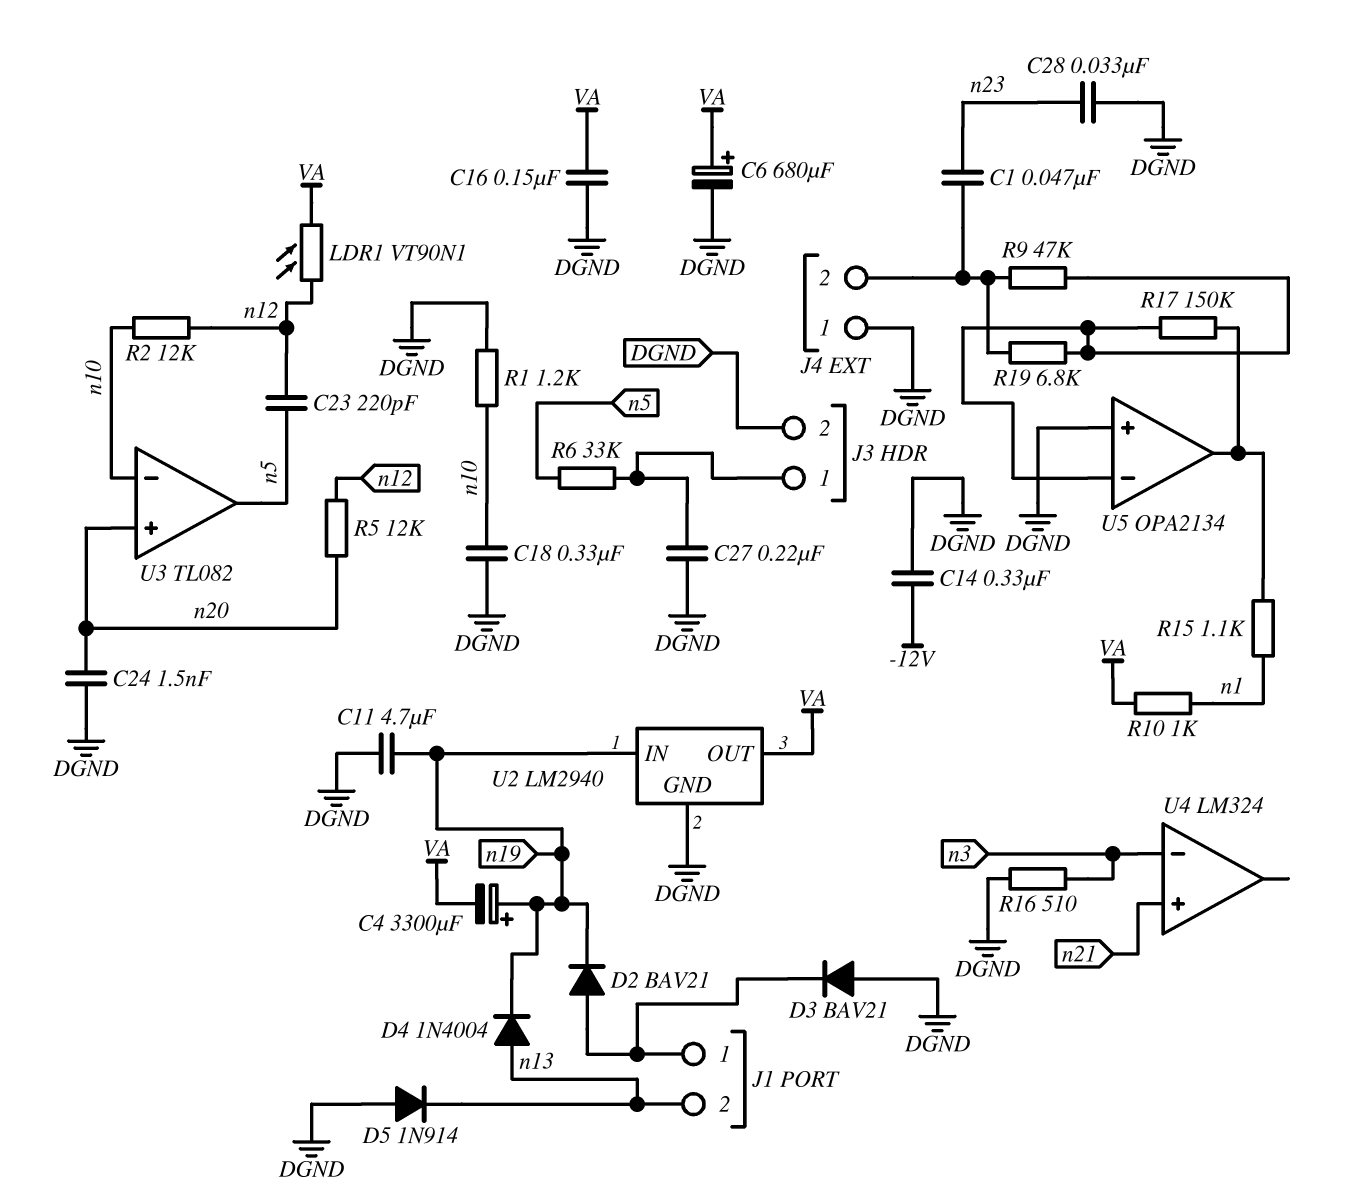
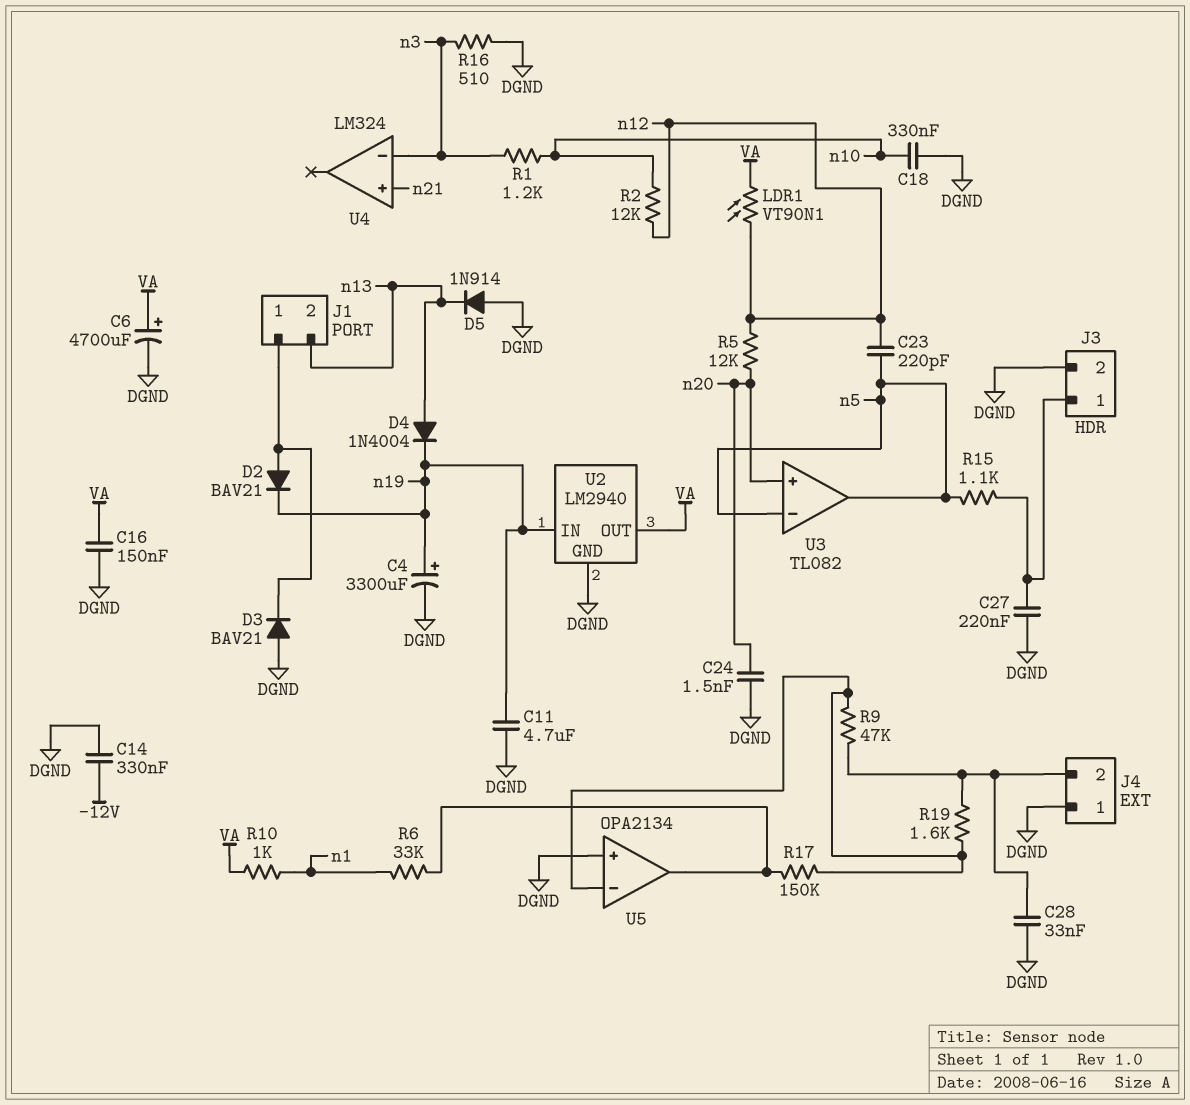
C1: 47nF (J4/2, n23) -> none
C4: 3300uF (plus n19, minus VA) -> 3300uF (plus n19, minus DGND)
C6: 680uF (plus VA, minus DGND) -> 4700uF (plus VA, minus DGND)
C28: 33nF (DGND, n23) -> 33nF (DGND, J4/2)
R1: 1.2k (DGND, n10) -> 1.2k (n3, n10)
R6: 33k (J3/1, n5) -> 33k (U5/out, n1)
R15: 1.1k (U5/out, n1) -> 1.1k (J3/1, n5)
R19: 6.8k (J4/2, U5/in-) -> 1.6k (J4/2, U5/in-)
U3 pin in-: n10 -> n5

